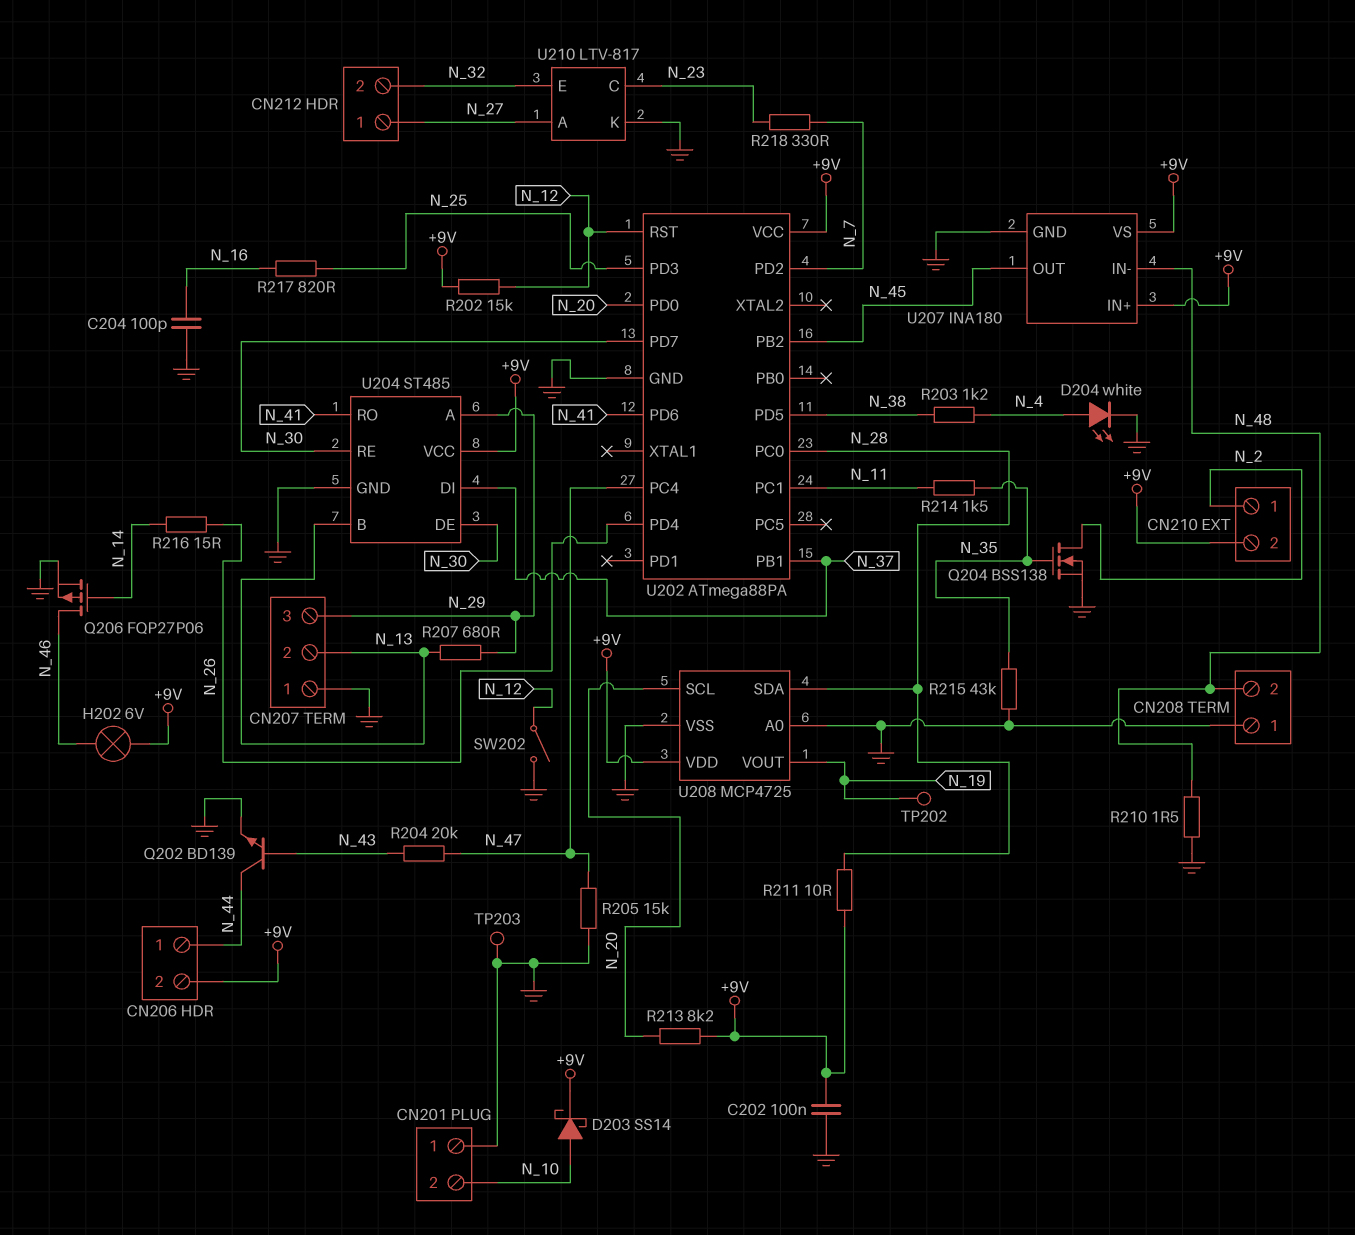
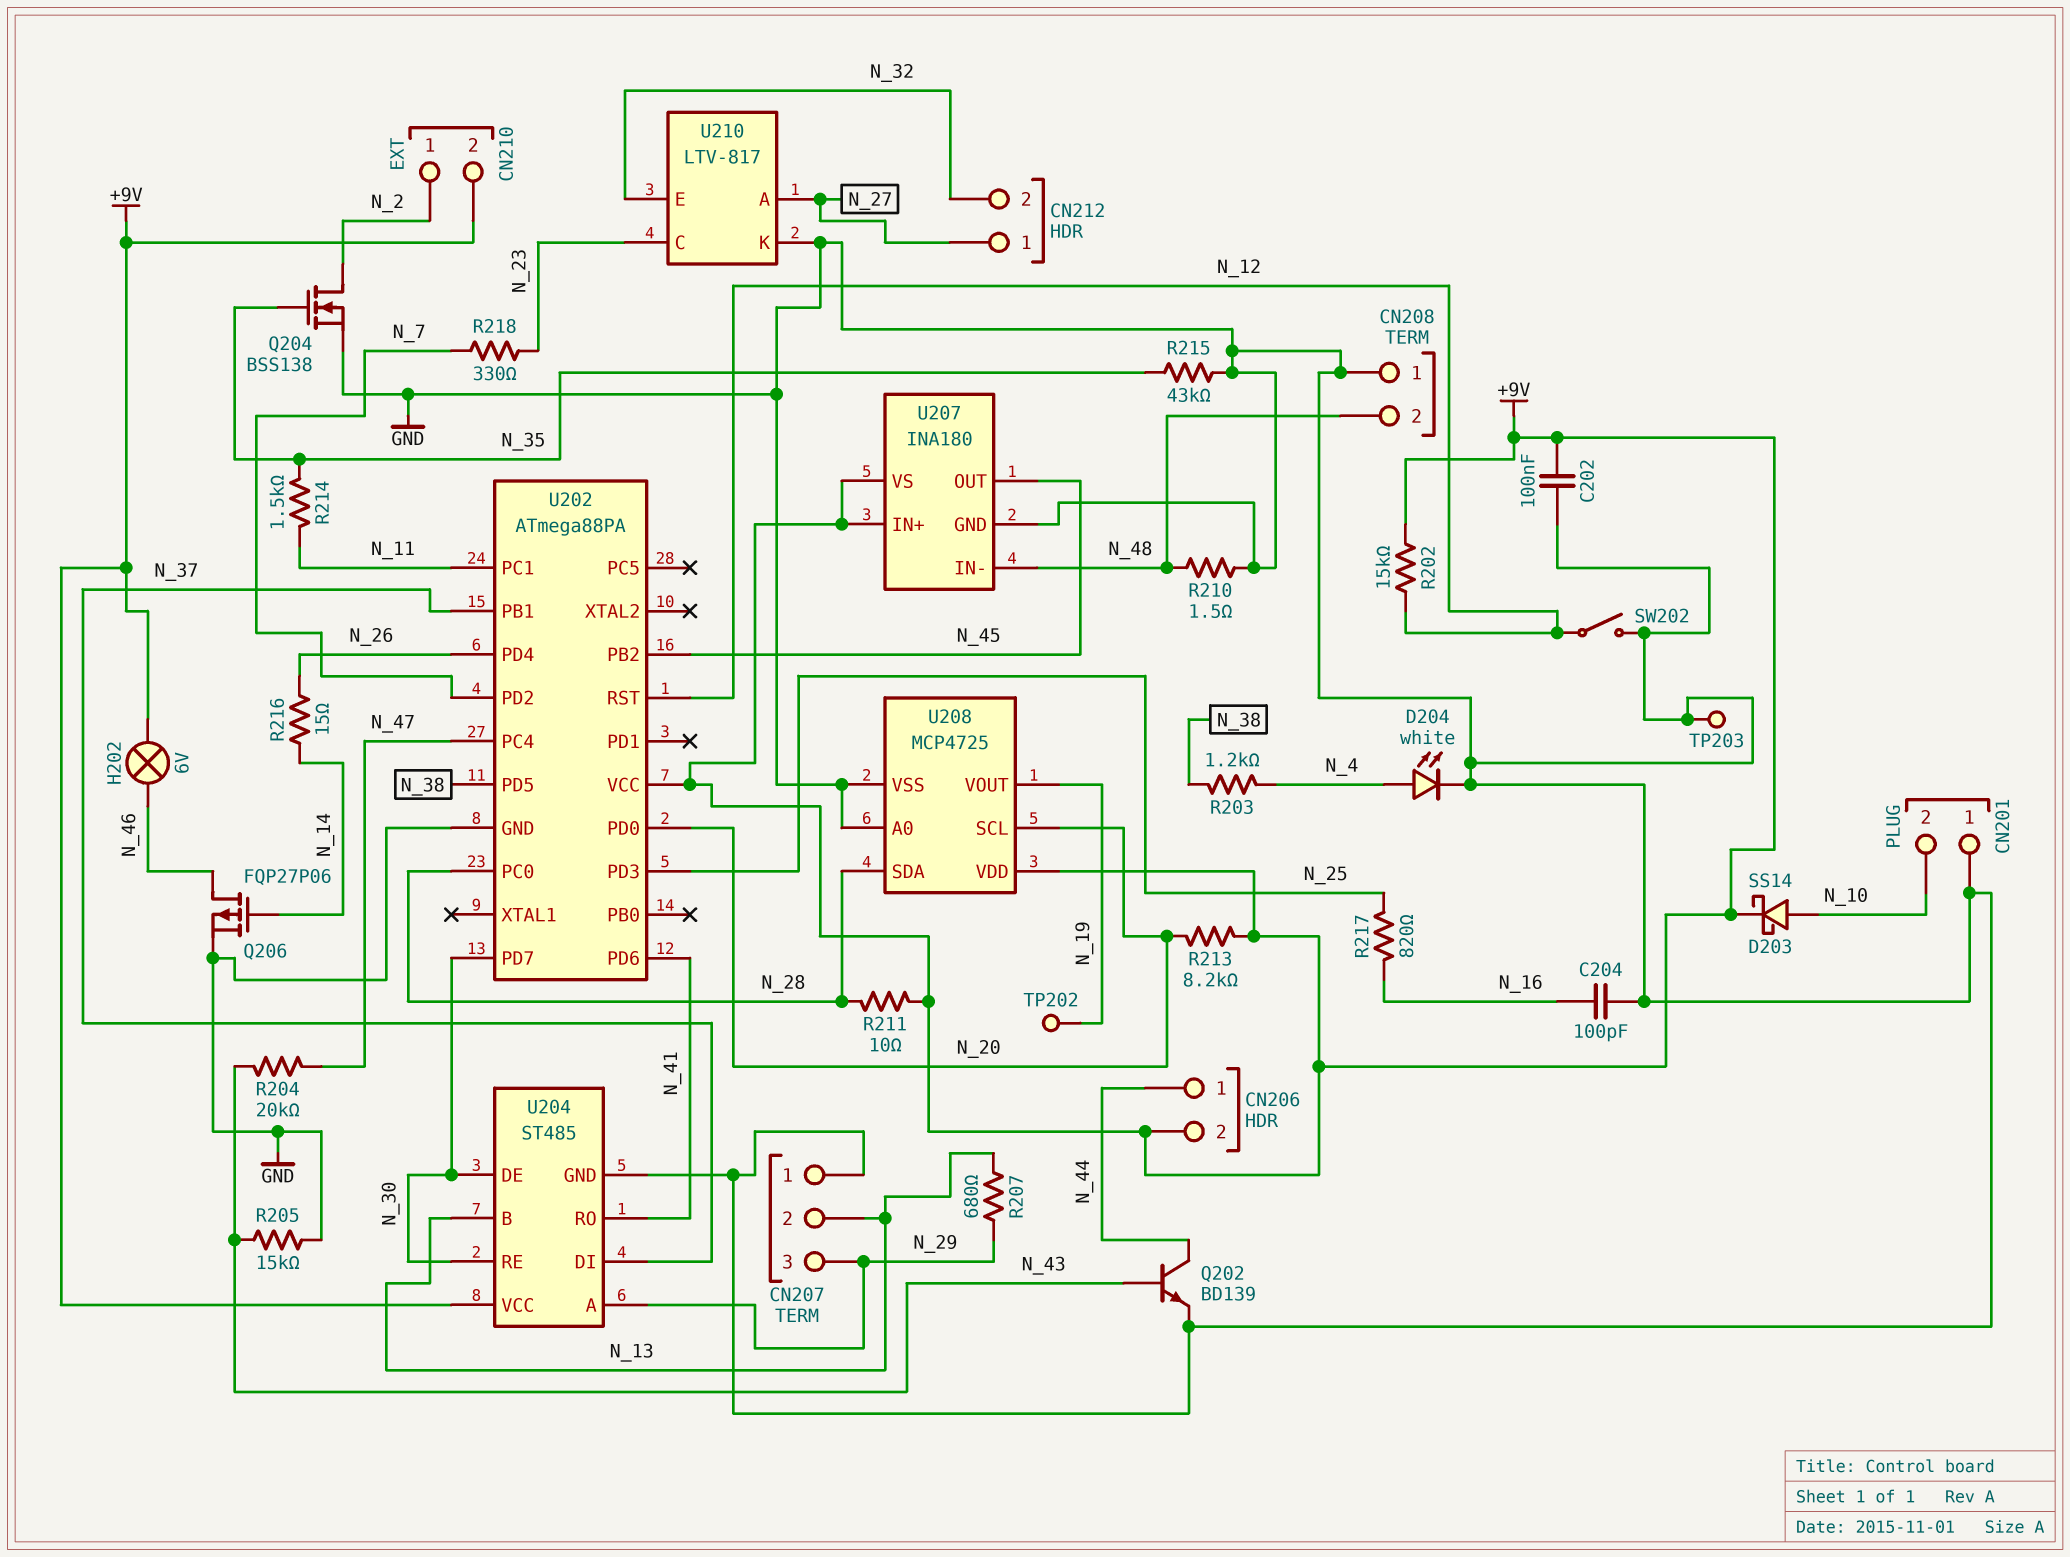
R205: 15k (GND, N_47) -> 15k (GND, N_43)

